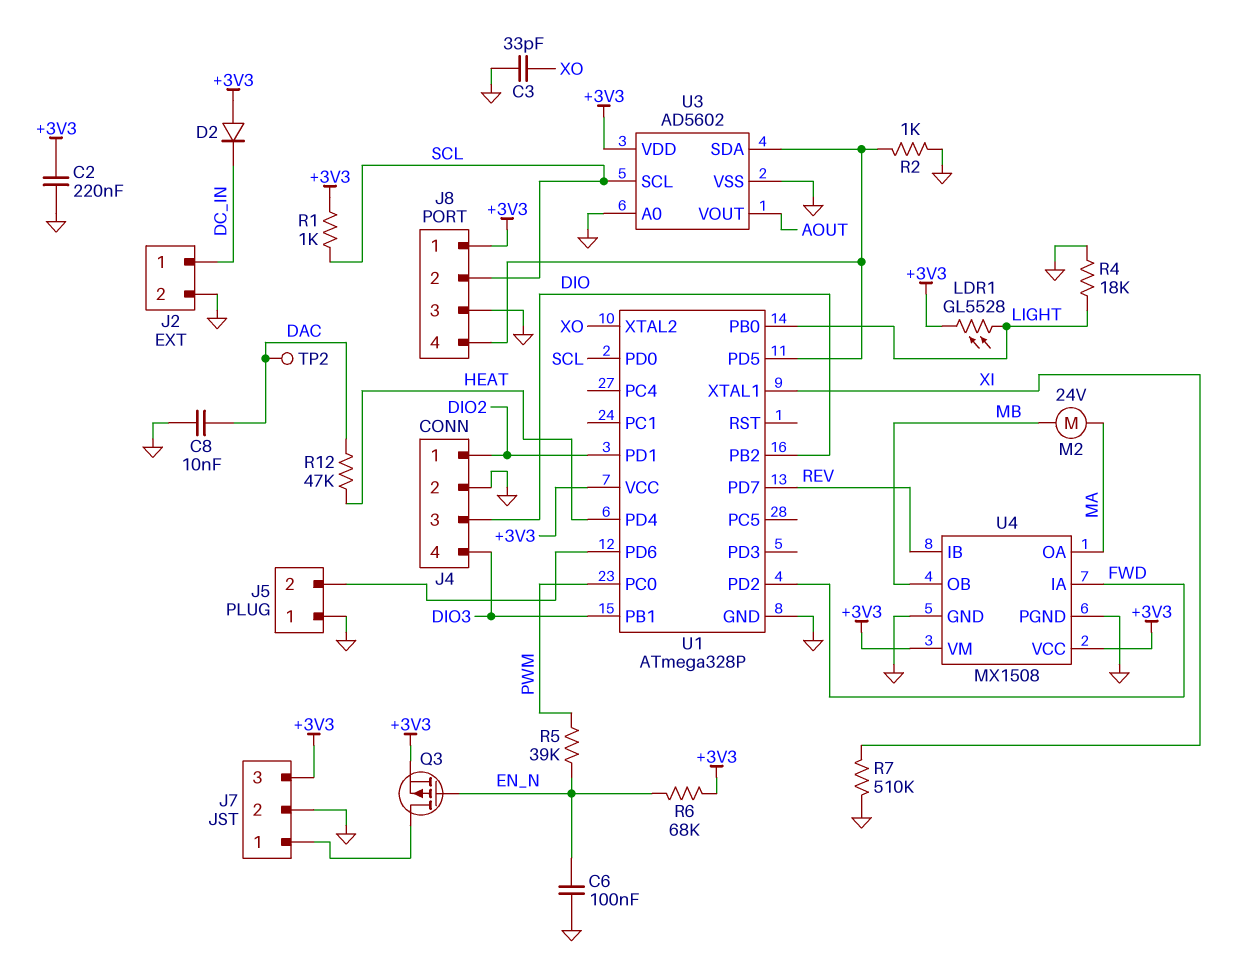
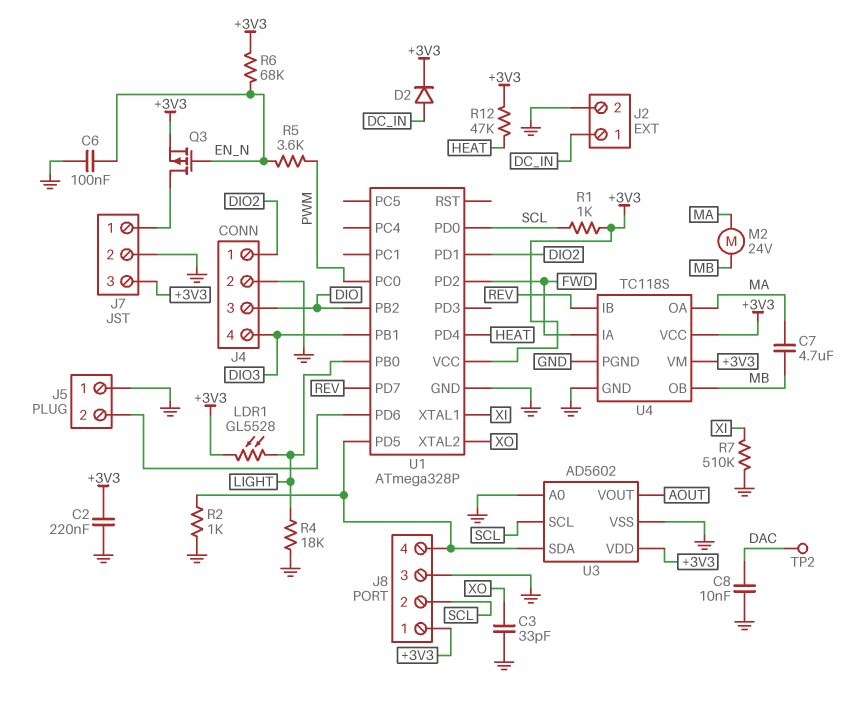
C7: none -> 4.7uF (MA, MB)
D2: diode (A +3V3, K DC_IN) -> diode (A DC_IN, K +3V3)
R5: 39k (EN_N, PWM) -> 3.6k (EN_N, PWM)
R12: 47k (DAC, HEAT) -> 47k (+3V3, HEAT)
U4: MX1508 -> TC118S

